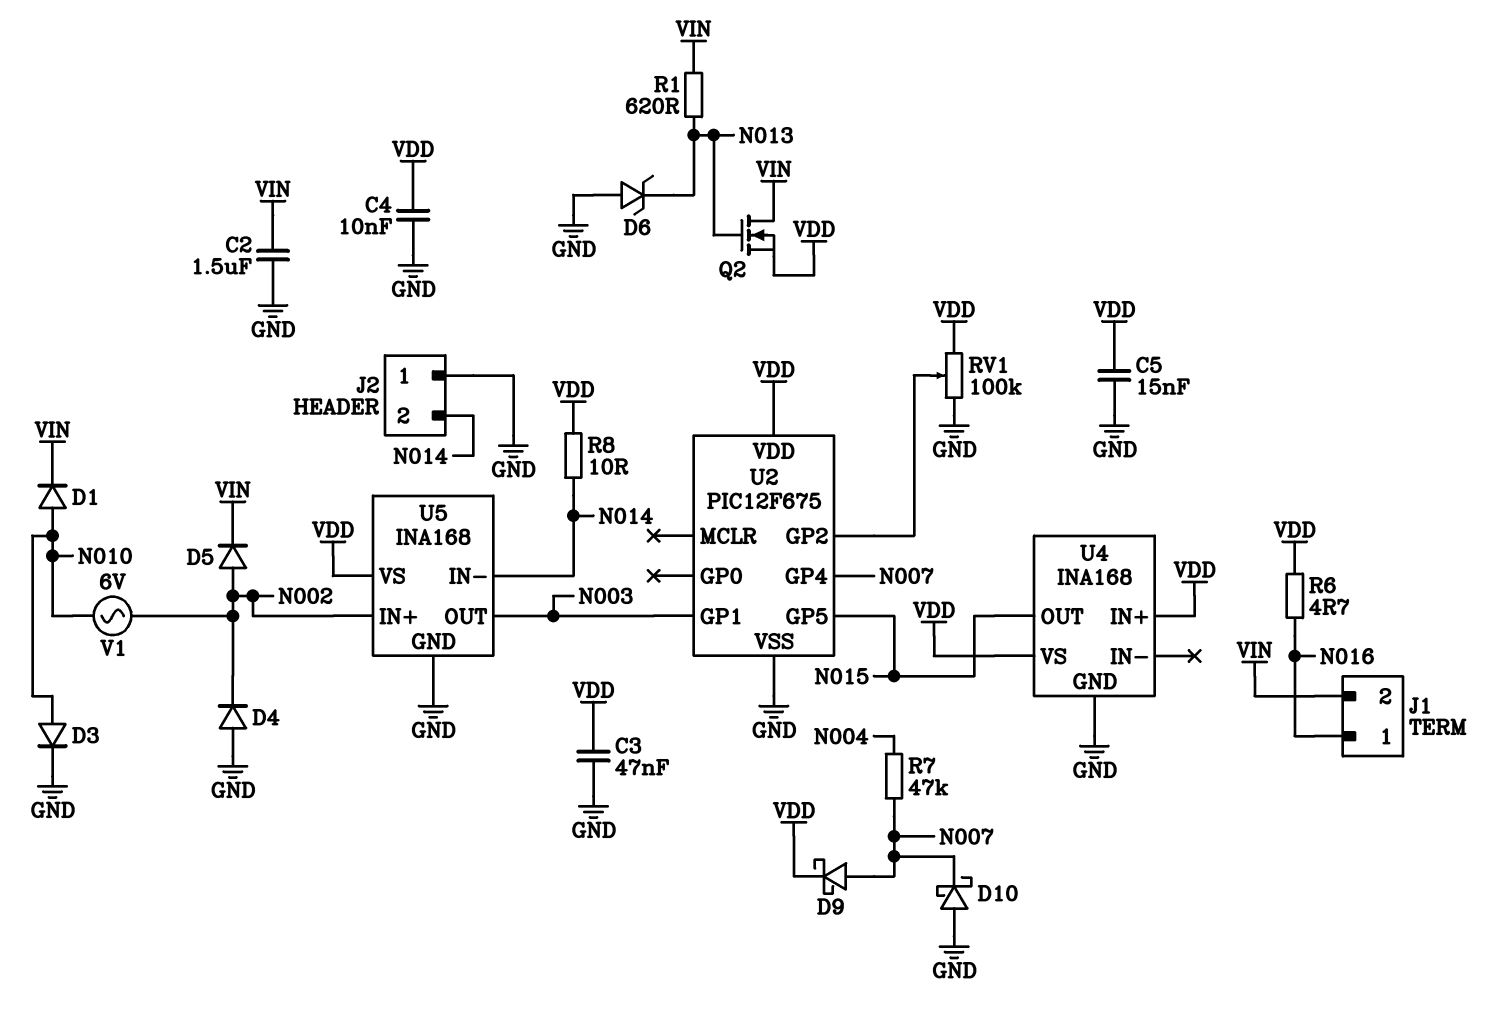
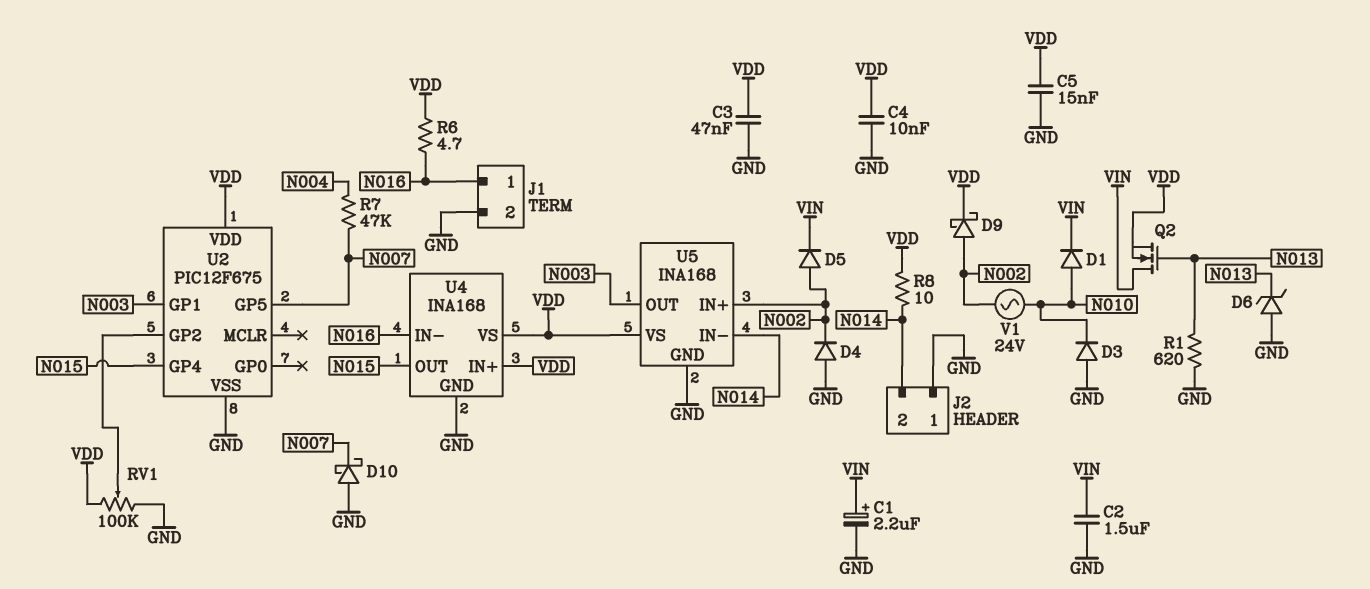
C1: none -> 2.2uF (plus VIN, minus GND)
D3: diode (A N010, K GND) -> diode (A GND, K N010)
D9: schottky (A N007, K VDD) -> schottky (A N002, K VDD)
J1 pin 2: VIN -> GND
R1: 620 (N013, VIN) -> 620 (GND, N013)
U2 pin GP4: N007 -> N015
U2 pin GP5: N015 -> N007
U4 pin IN-: none -> N016
V1: AC 6V (N002, N010) -> AC 24V (N002, N010)

